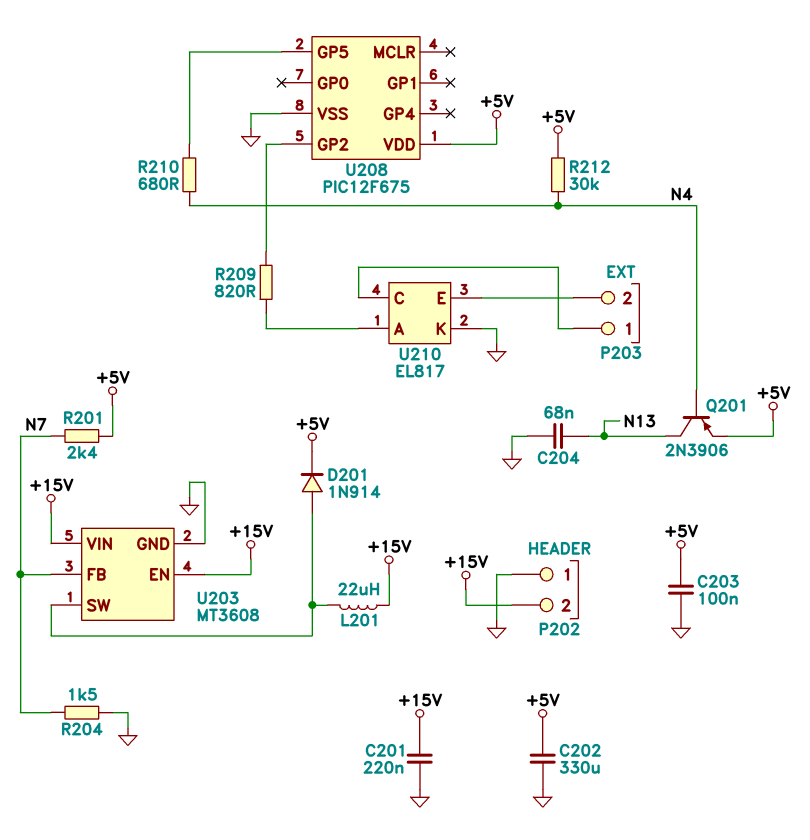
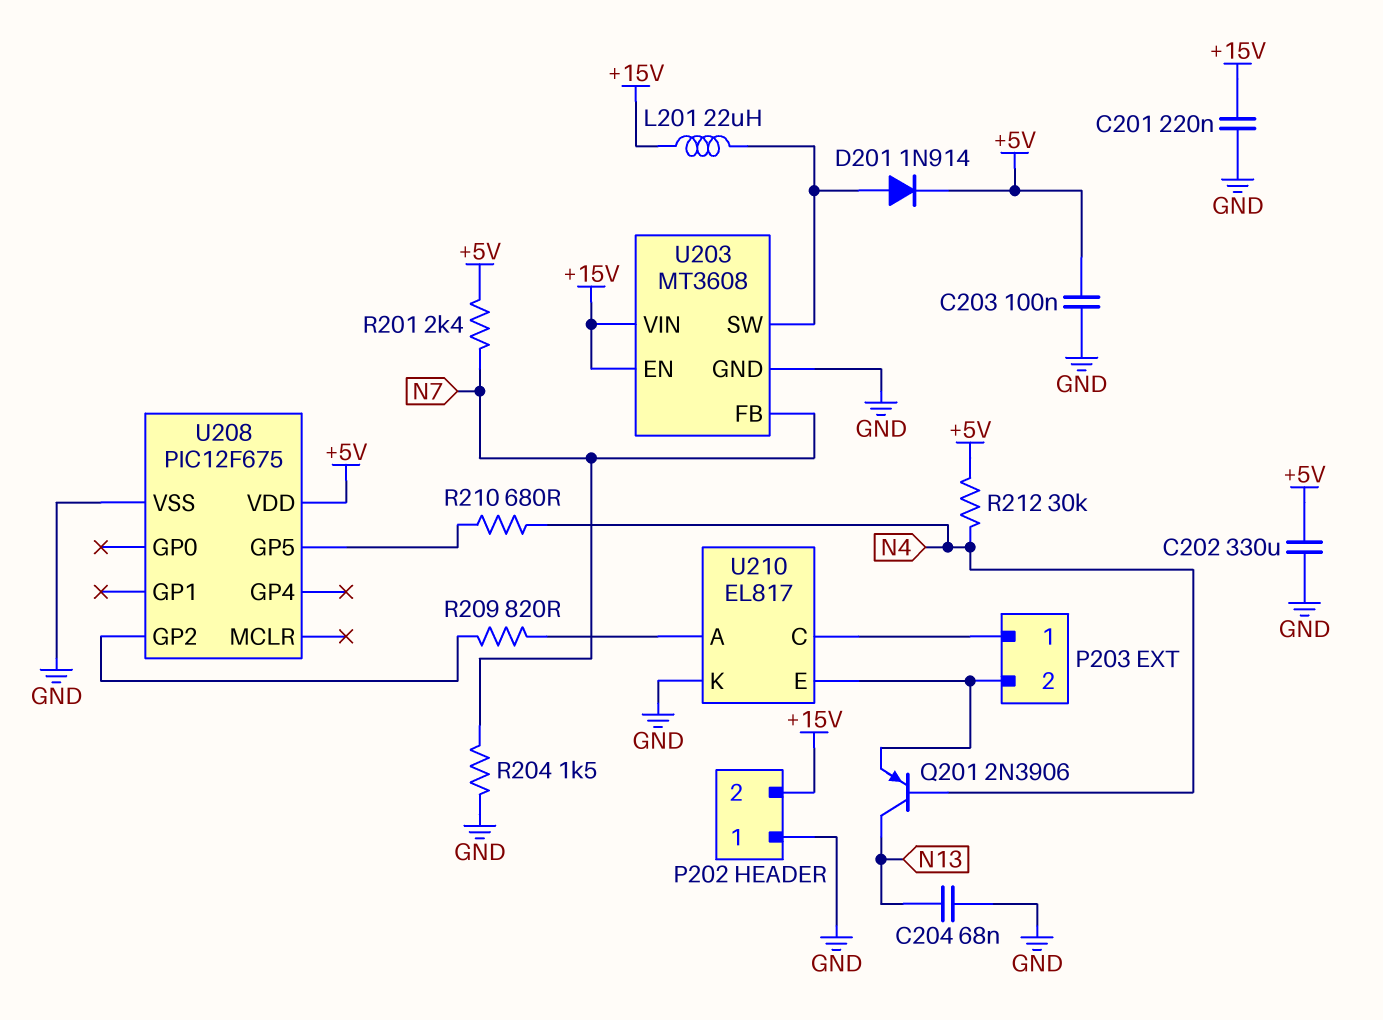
Q201: PNP 2N3906 (B N4, C N13, E +5V) -> PNP 2N3906 (B N4, C N13, E P203/2)

